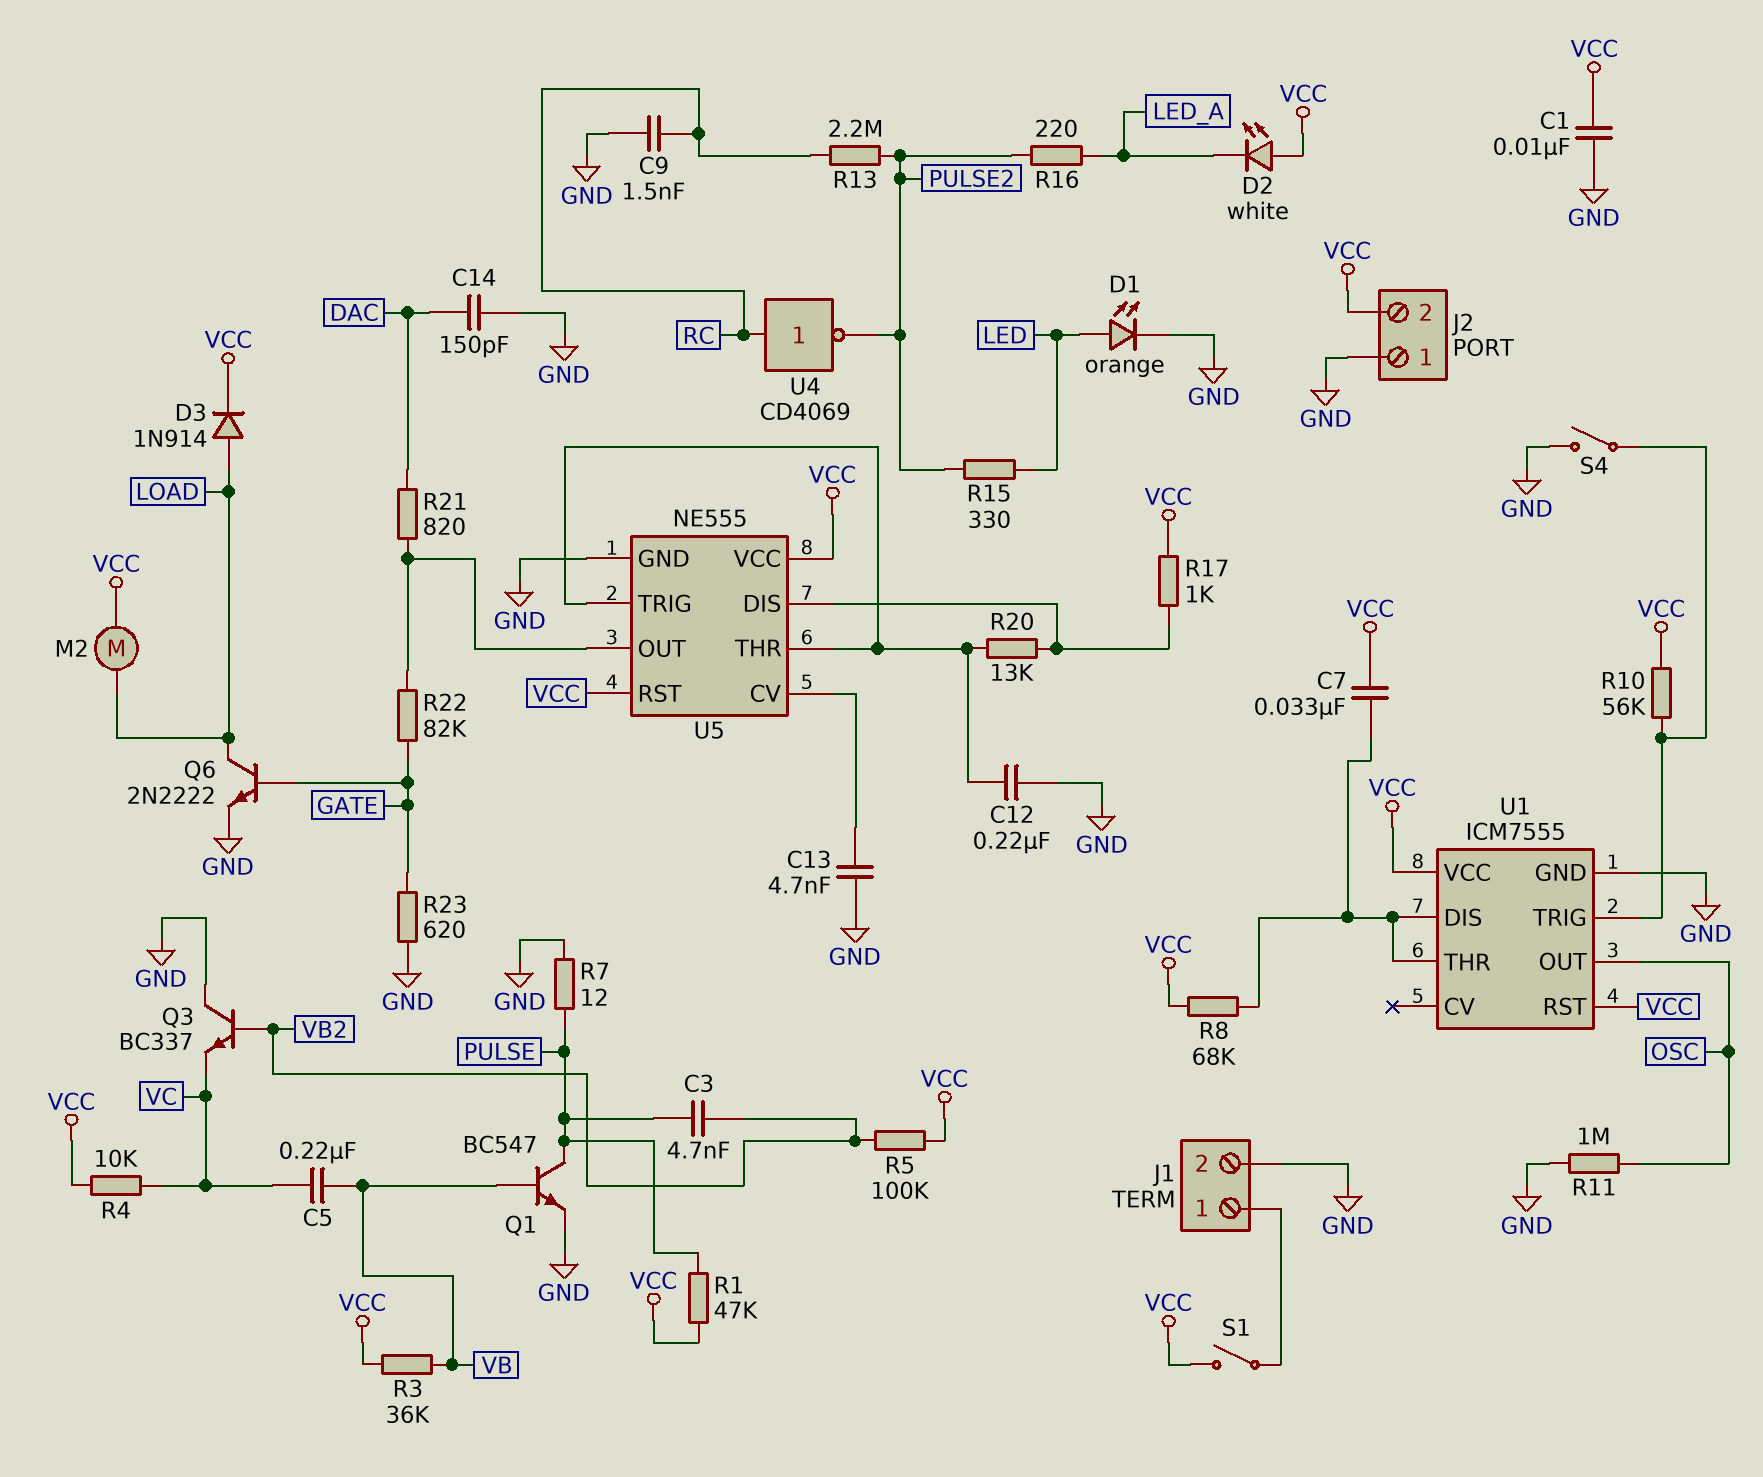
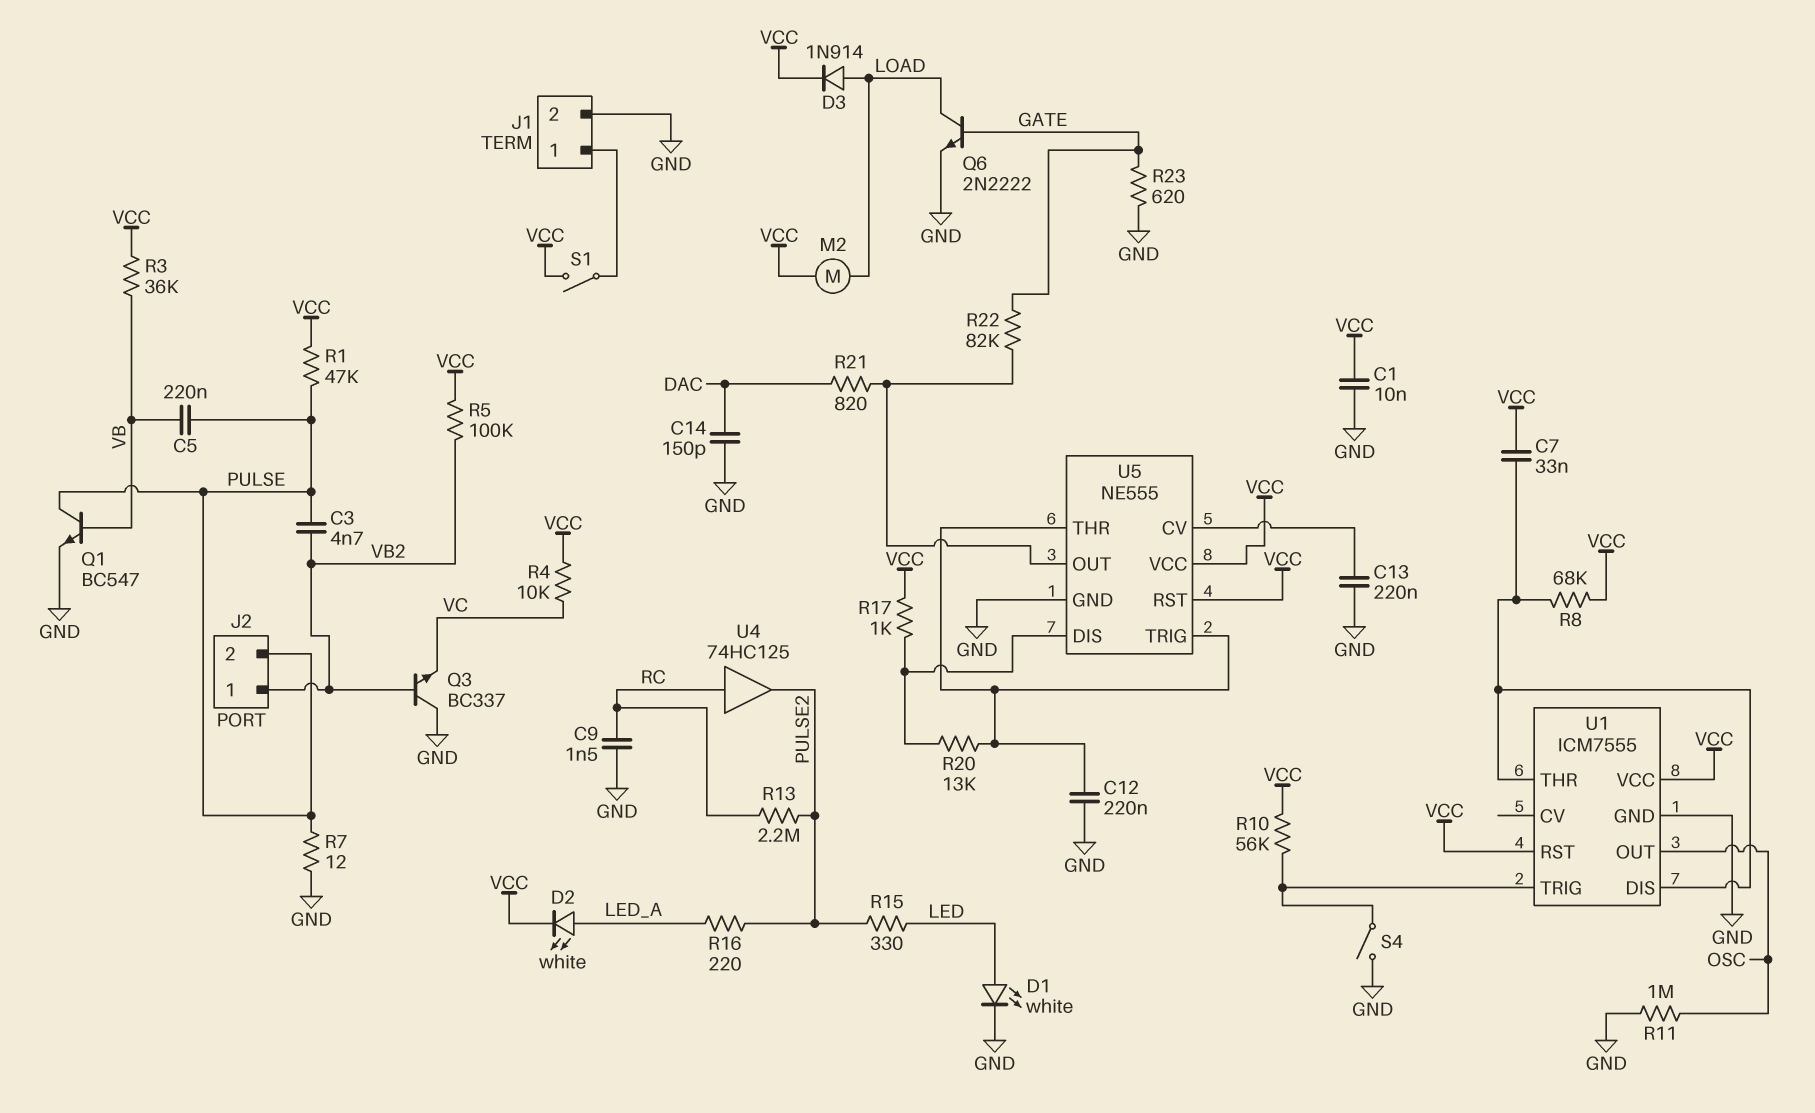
C5: 220nF (VB, VC) -> 220nF (PULSE, VB)
C13: 4.7nF (GND, U5/CV) -> 220nF (GND, U5/CV)
D1: LED orange (A LED, K GND) -> LED white (A LED, K GND)
D2: LED white (A VCC, K LED_A) -> LED white (A LED_A, K VCC)
J2 pin 1: GND -> VB2
J2 pin 2: VCC -> PULSE
U4: NOT CD4069 (in RC, out PULSE2) -> buffer 74HC125 (in RC, out PULSE2)

